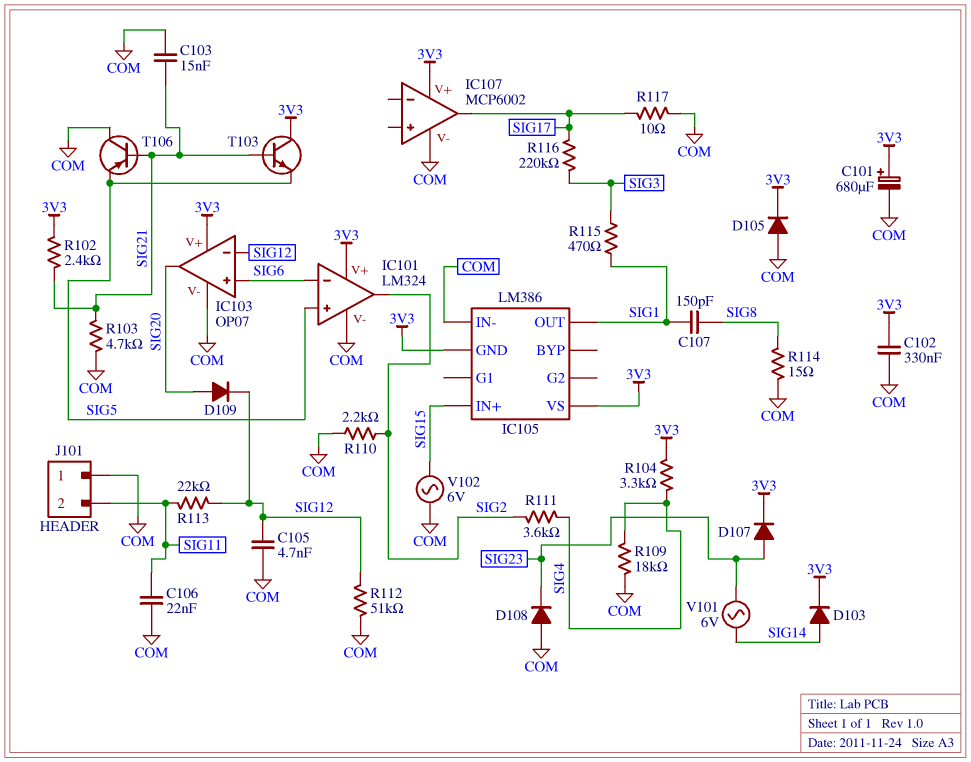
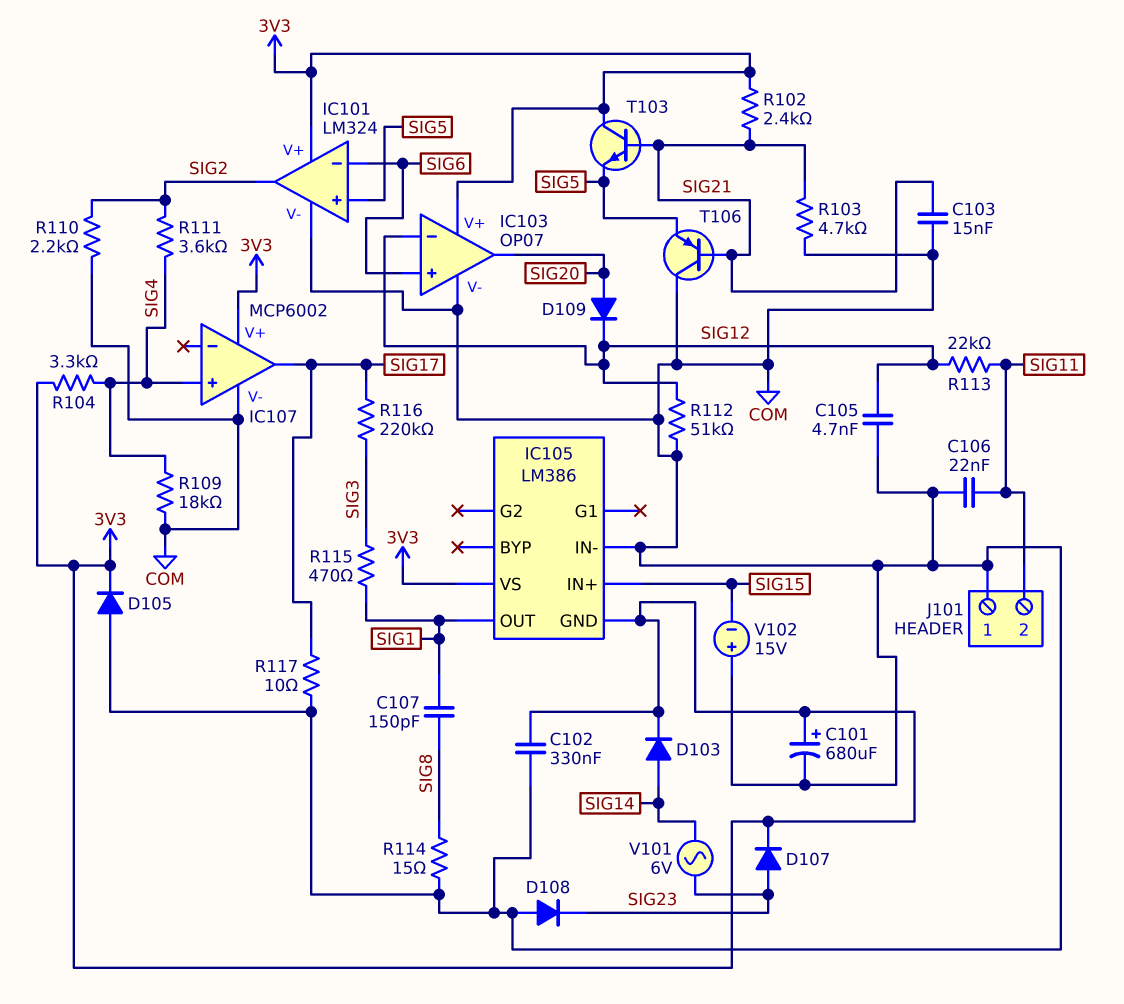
IC107 pin in+: none -> SIG4
V102: AC 6V (COM, SIG15) -> 15V (plus COM, minus SIG15)

